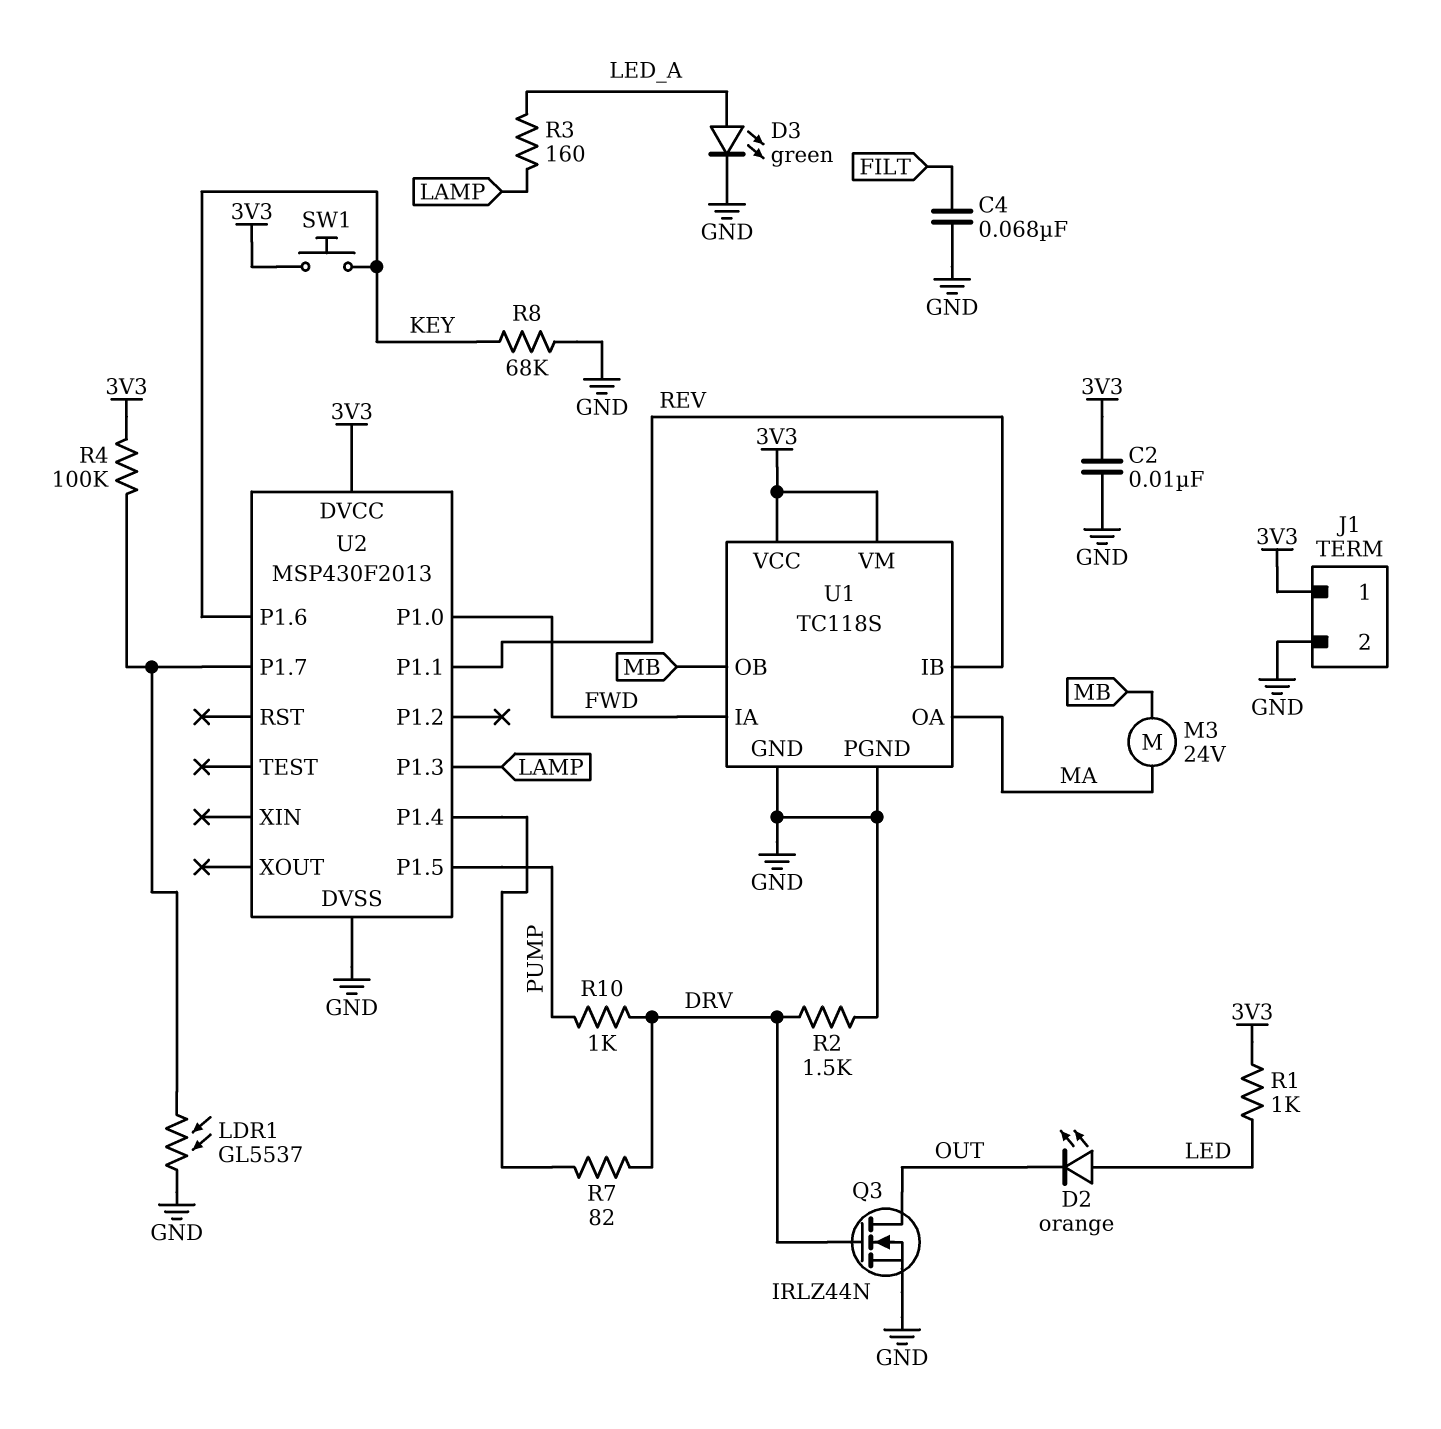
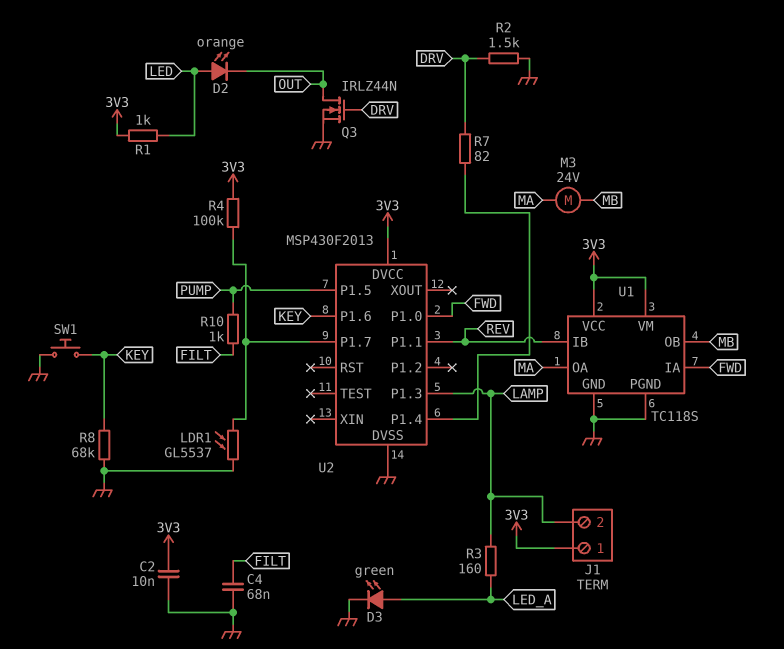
J1 pin 2: GND -> LAMP
R10: 1k (DRV, PUMP) -> 1k (FILT, PUMP)
SW1: button (3V3, KEY) -> button (GND, KEY)

